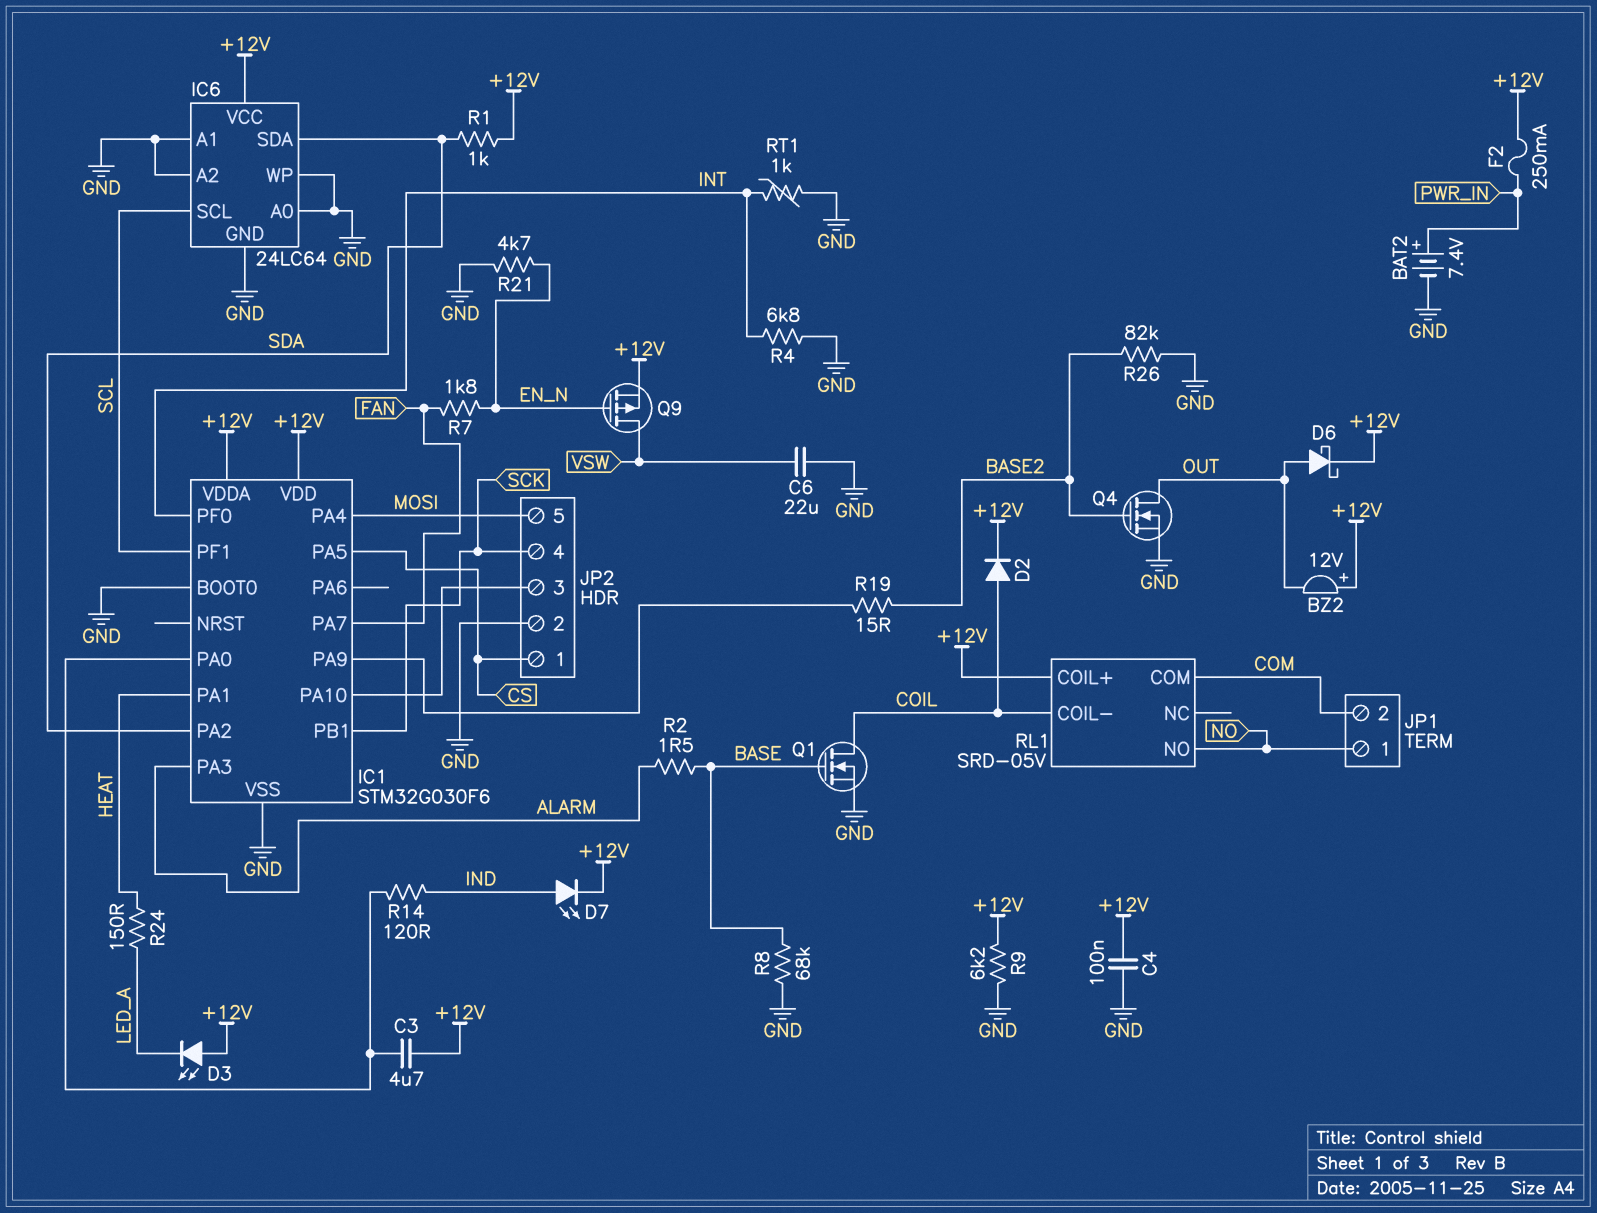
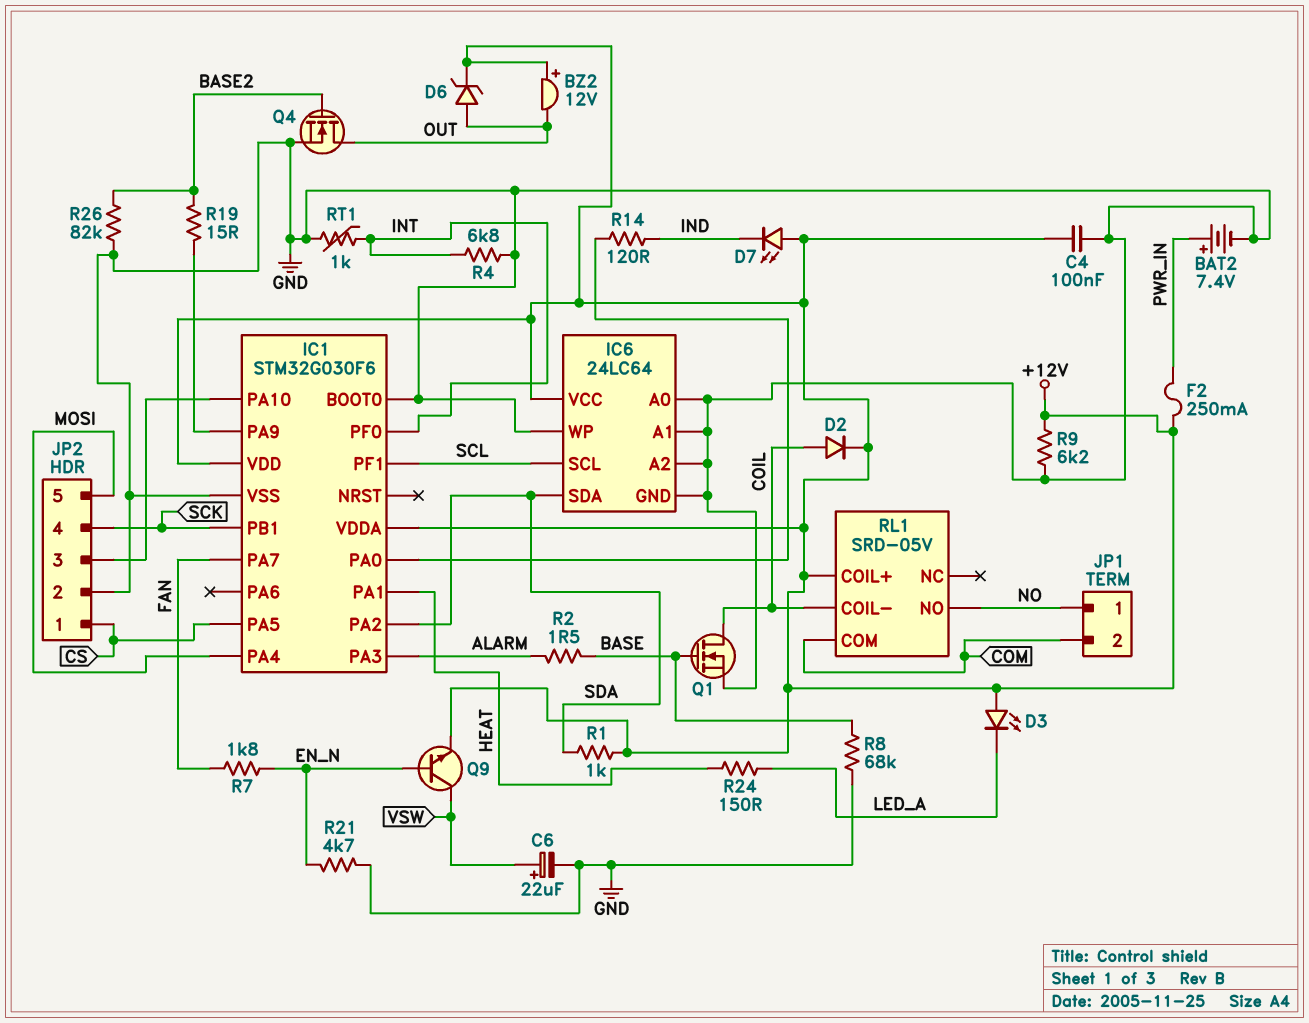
C3: 4.7uF (+12V, IC1/PA0) -> none
C6: 22uF (GND, VSW) -> 22uF (plus VSW, minus GND)
D6: schottky (A OUT, K +12V) -> zener (A OUT, K +12V)
D7: LED (A IND, K +12V) -> LED (A +12V, K IND)
Q9: PMOS (G EN_N, D VSW, S +12V) -> NPN (B EN_N, C VSW, E +12V)

